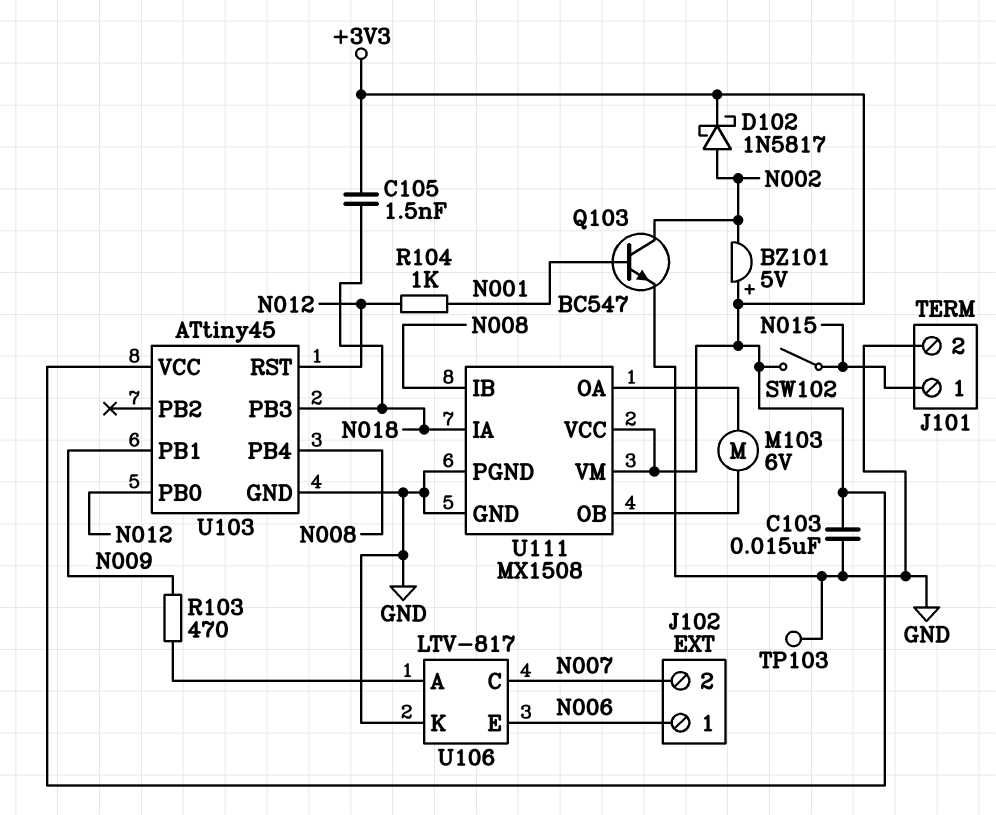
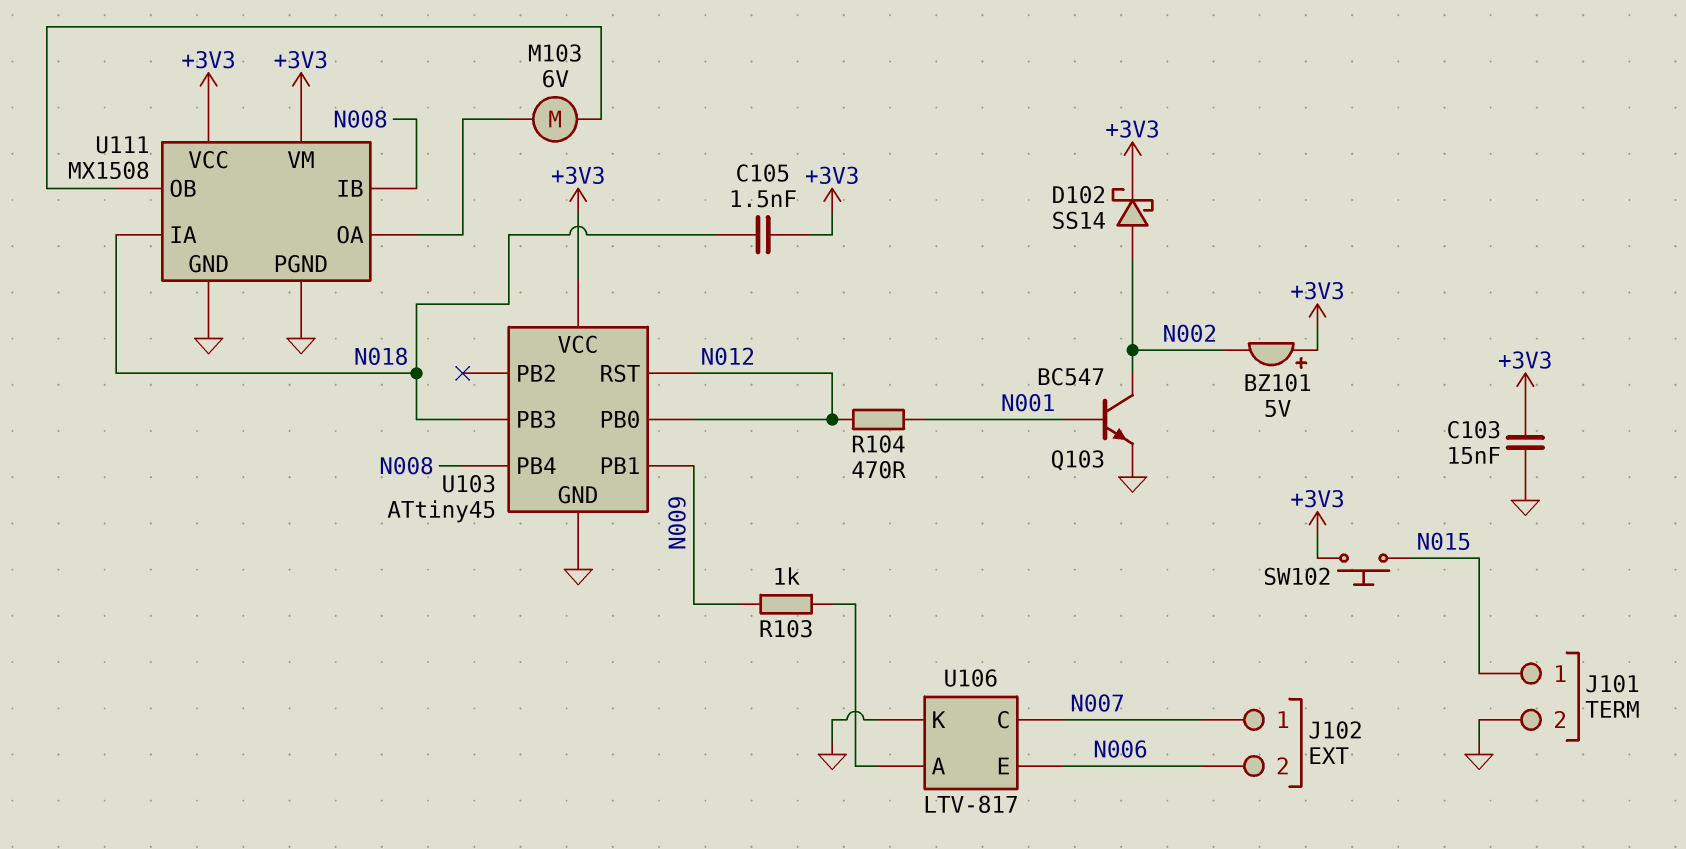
D102: schottky 1N5817 (A N002, K +3V3) -> schottky SS14 (A N002, K +3V3)
J102 pin 1: N006 -> N007
J102 pin 2: N007 -> N006
R103: 470 (N009, U106/A) -> 1k (N009, U106/A)
R104: 1k (N001, N012) -> 470 (N001, N012)
SW102: switch (+3V3, N015) -> button (+3V3, N015)
TP103: test point (GND) -> none

